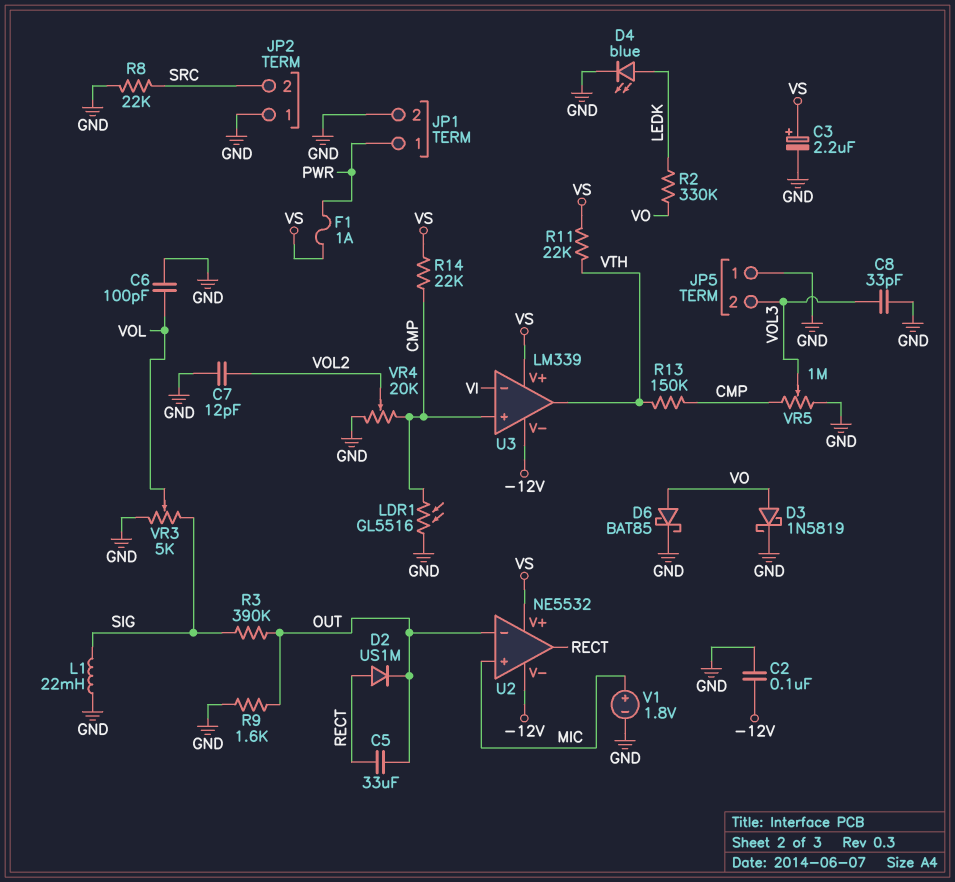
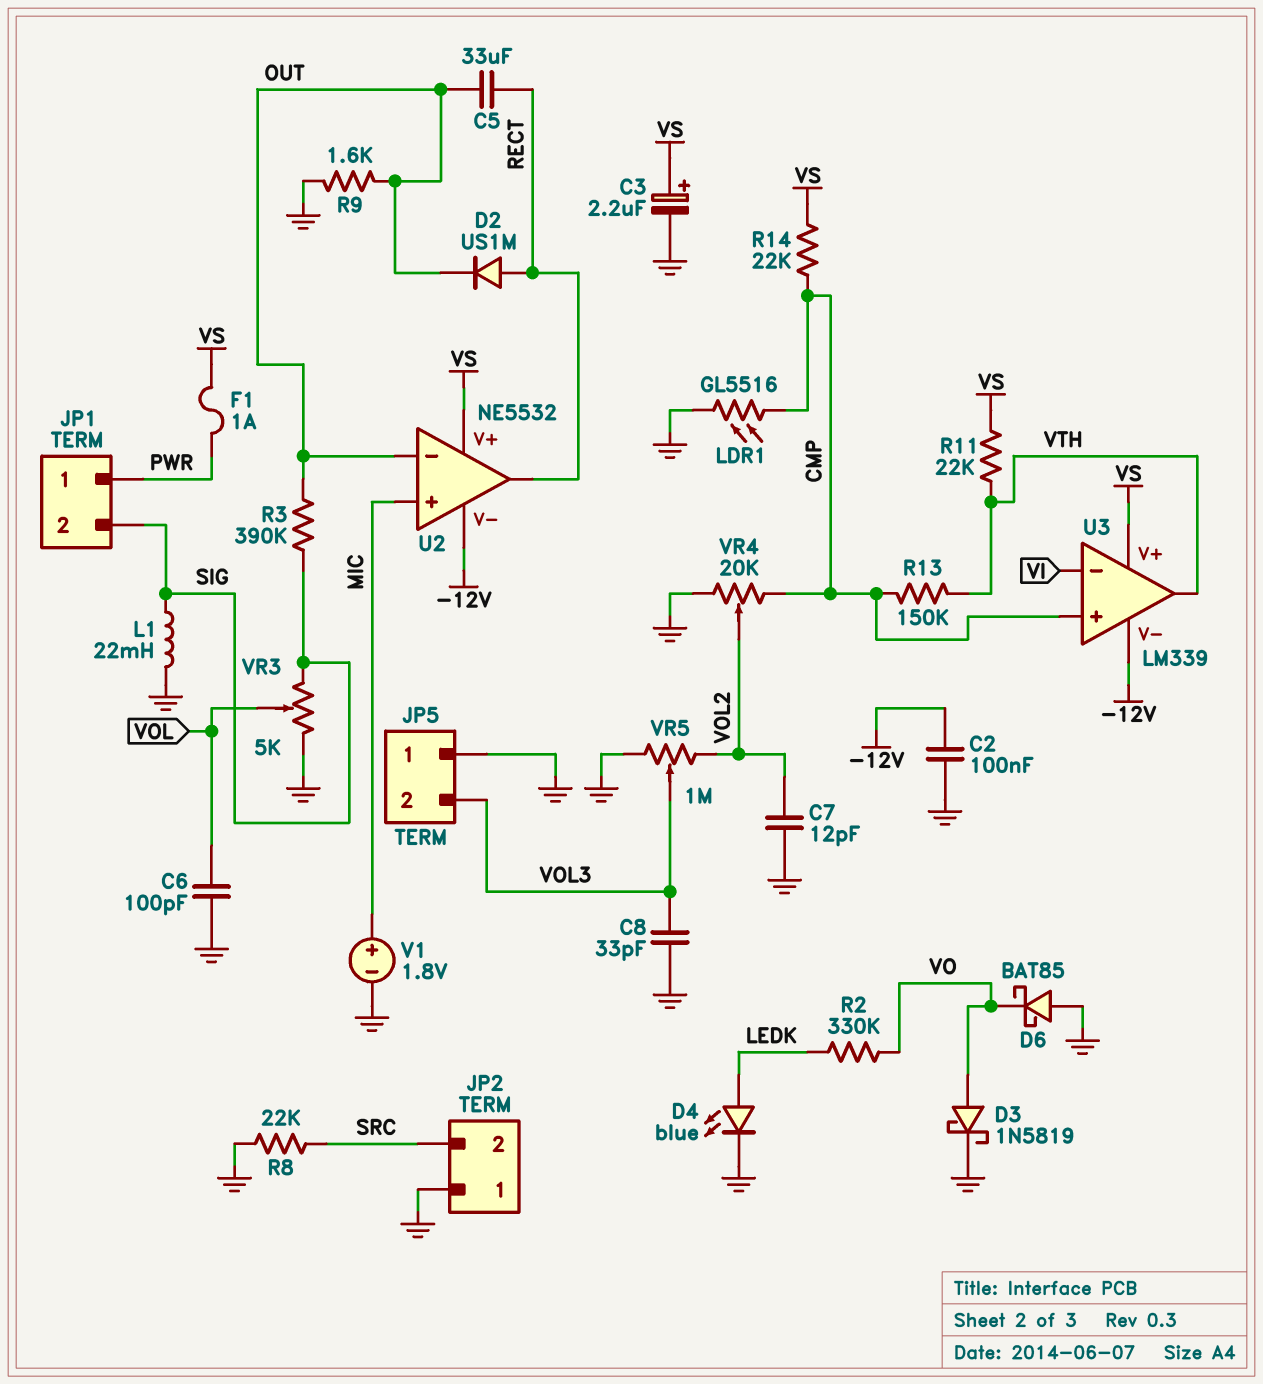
D6: schottky BAT85 (A VO, K GND) -> schottky BAT85 (A GND, K VO)
JP1 pin 2: GND -> SIG
VR5: 1M (CMP, GND, wiper VOL3) -> 1M (GND, VOL2, wiper VOL3)

